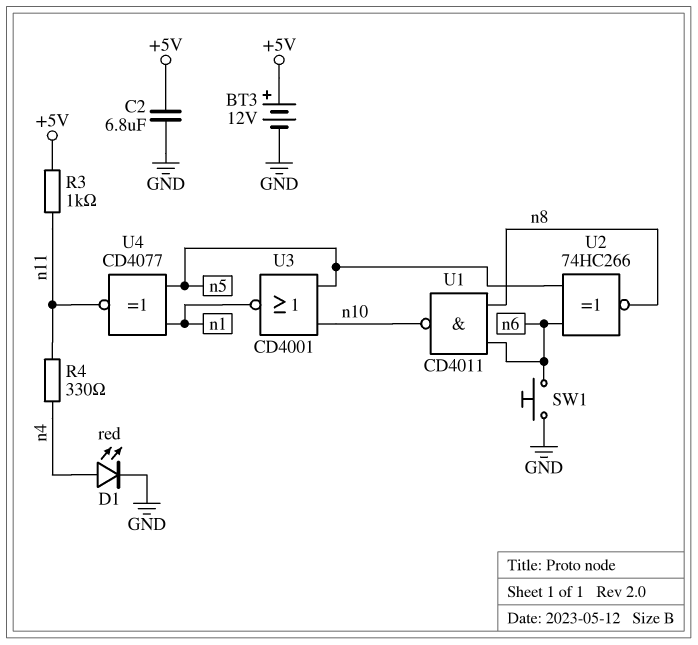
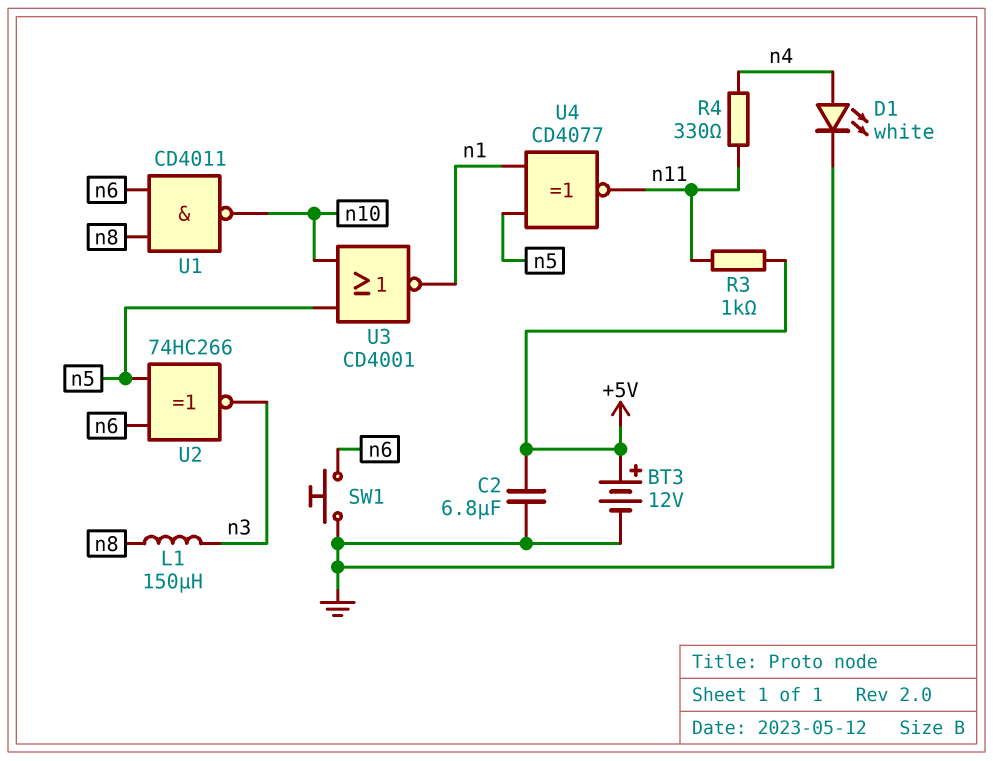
D1: LED red (A n4, K GND) -> LED white (A n4, K GND)
L1: none -> 150uH (n3, n8)
U2: XNOR 74HC266 (in n5, in n6, out n8) -> XNOR 74HC266 (in n5, in n6, out n3)

